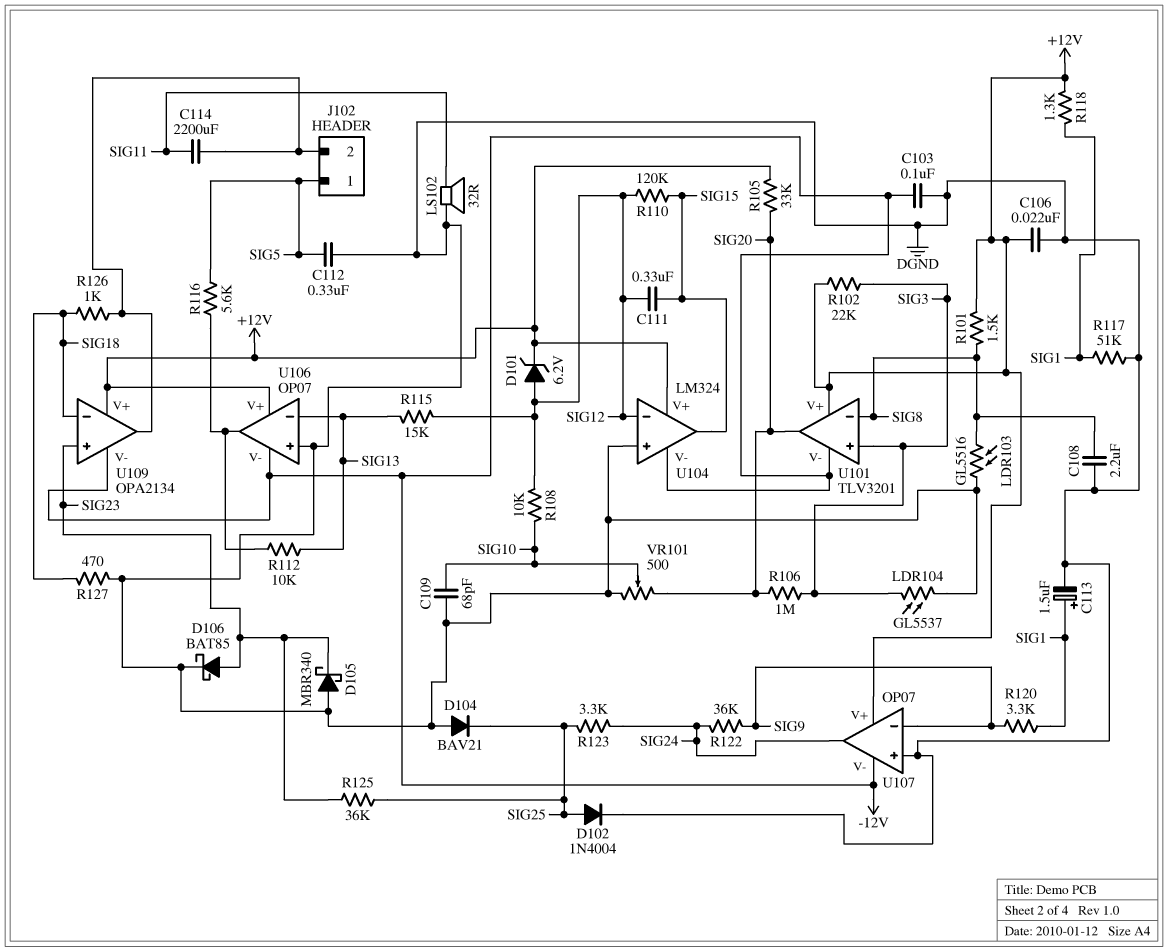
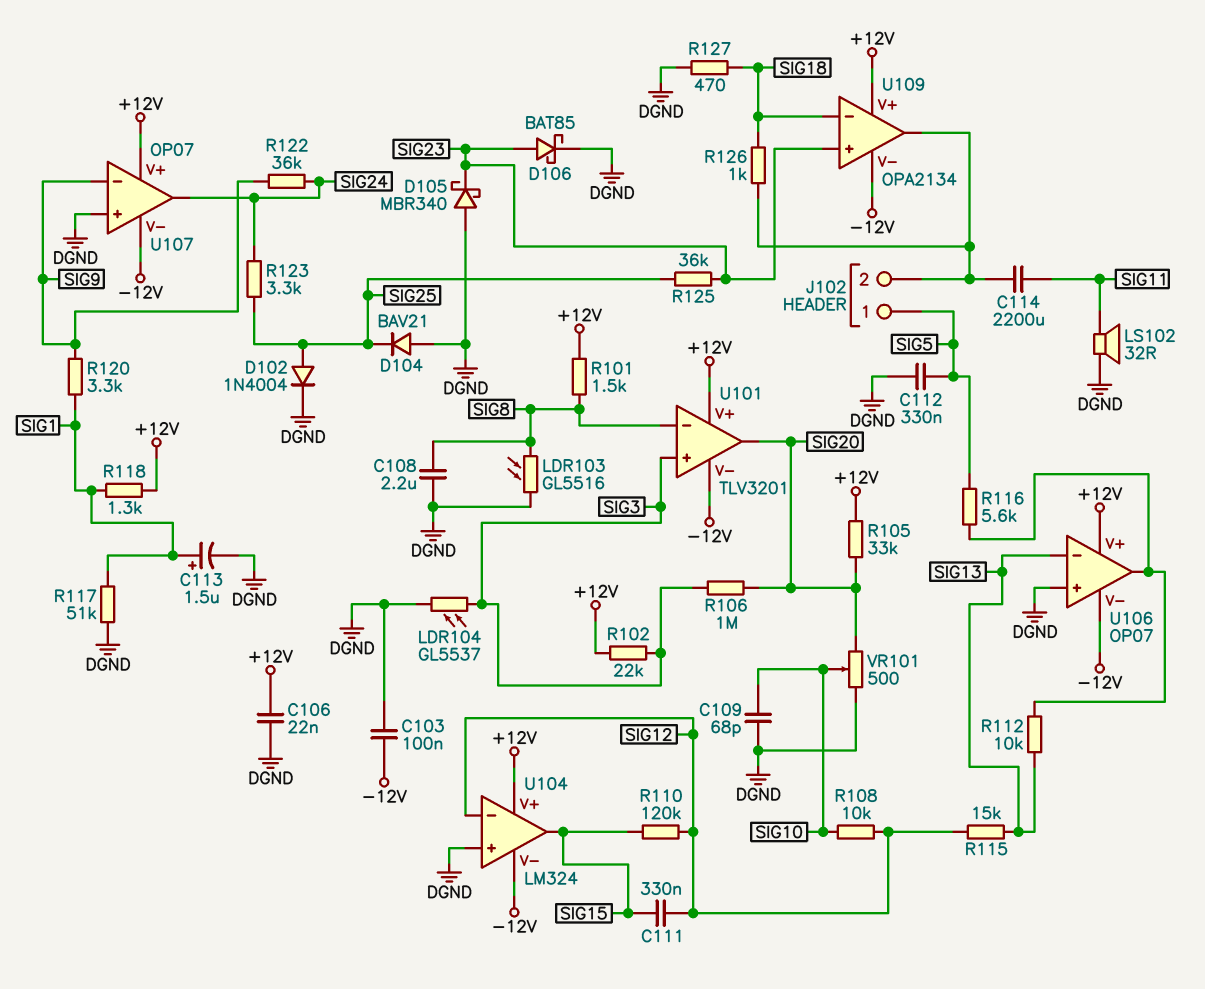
D101: zener 6.2V (A SIG12, K +12V) -> none

